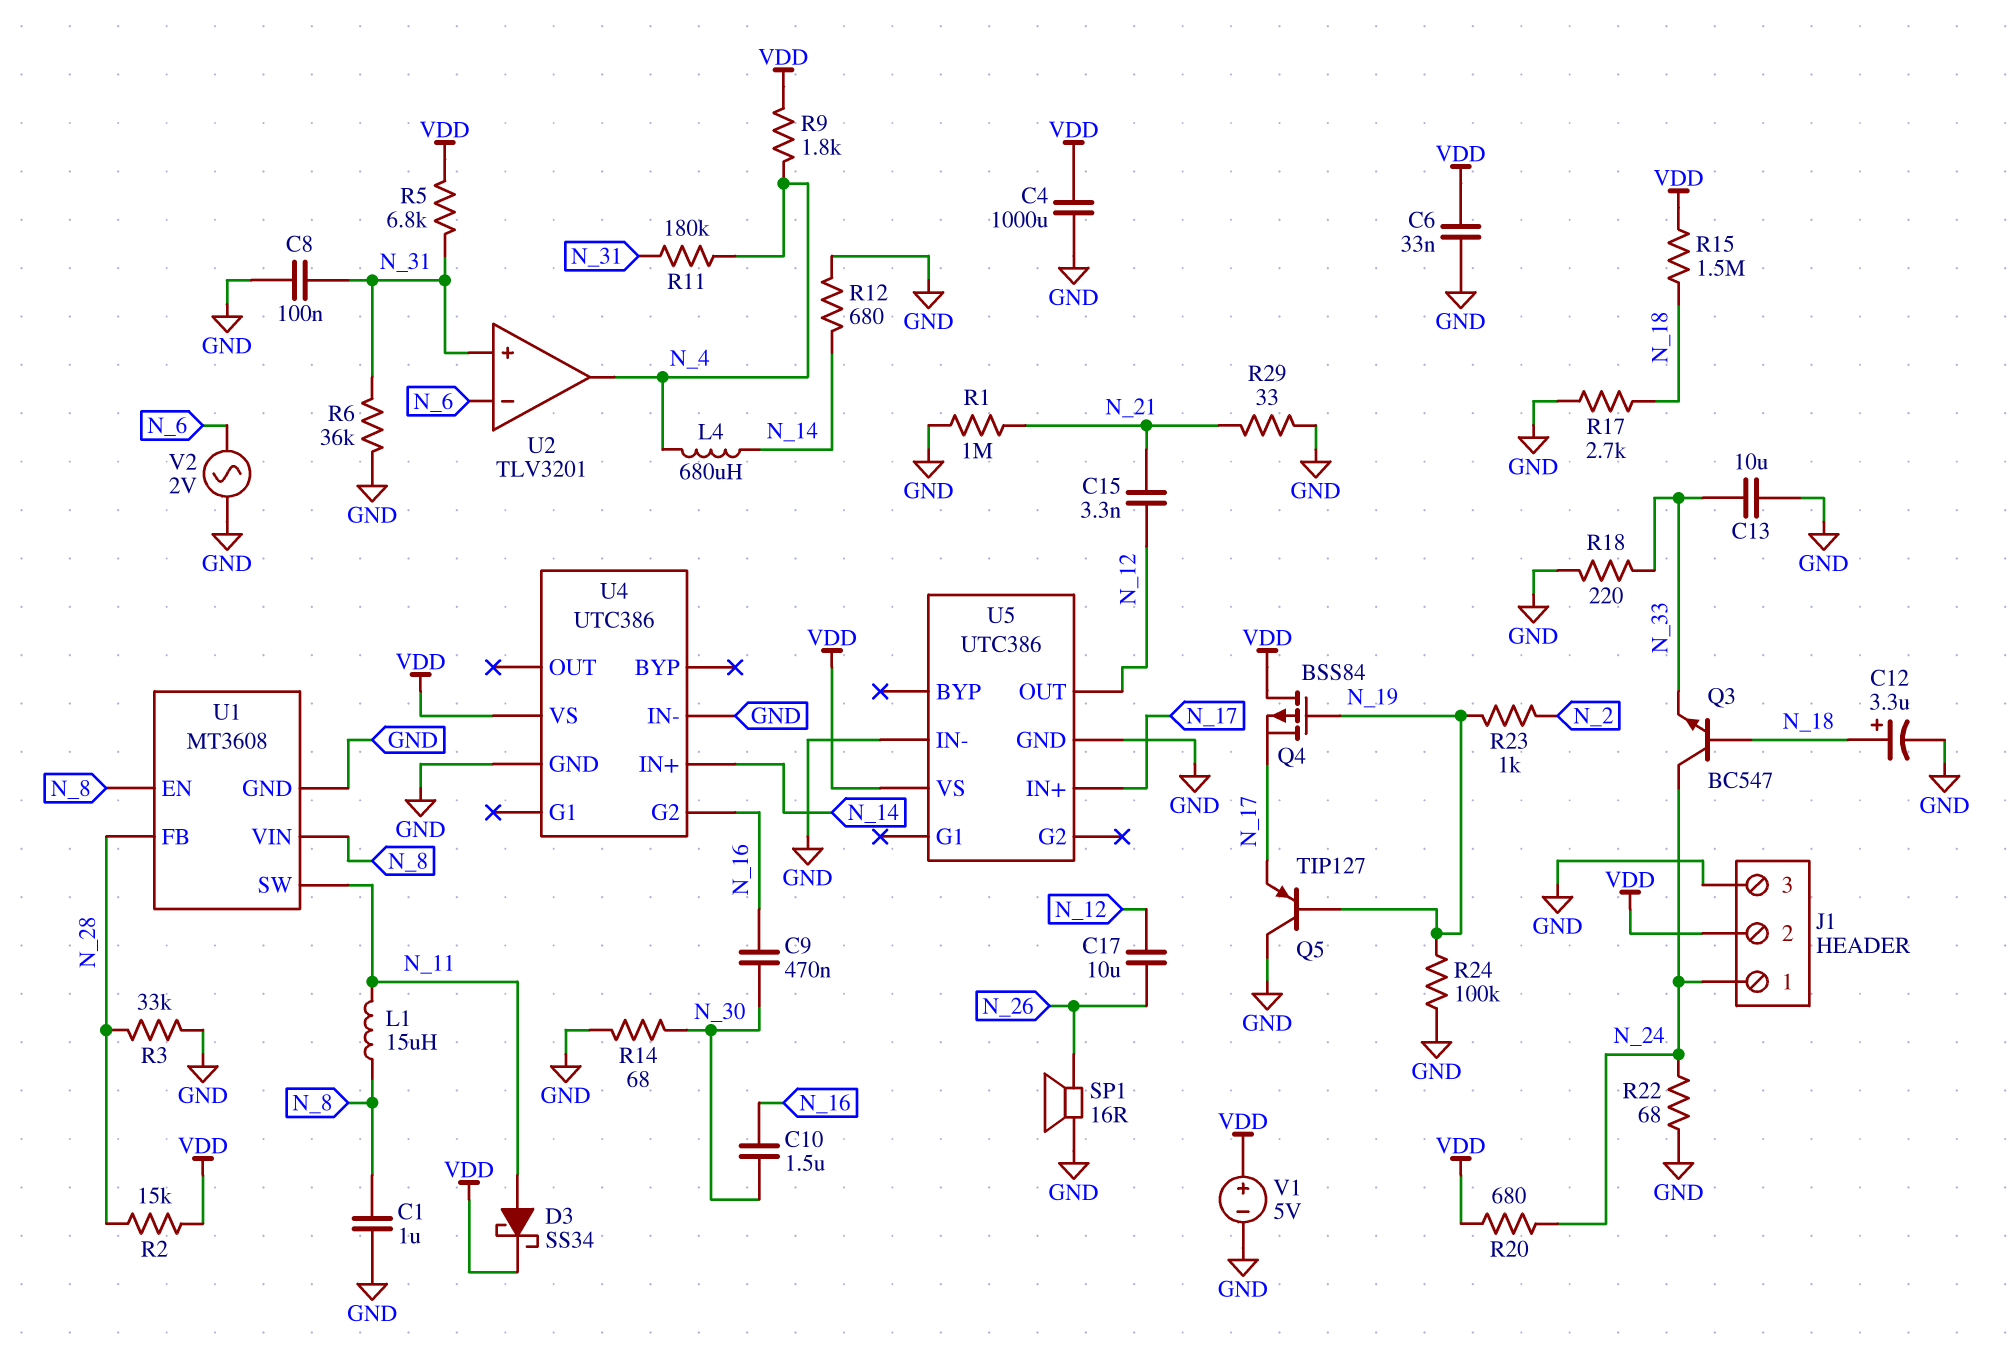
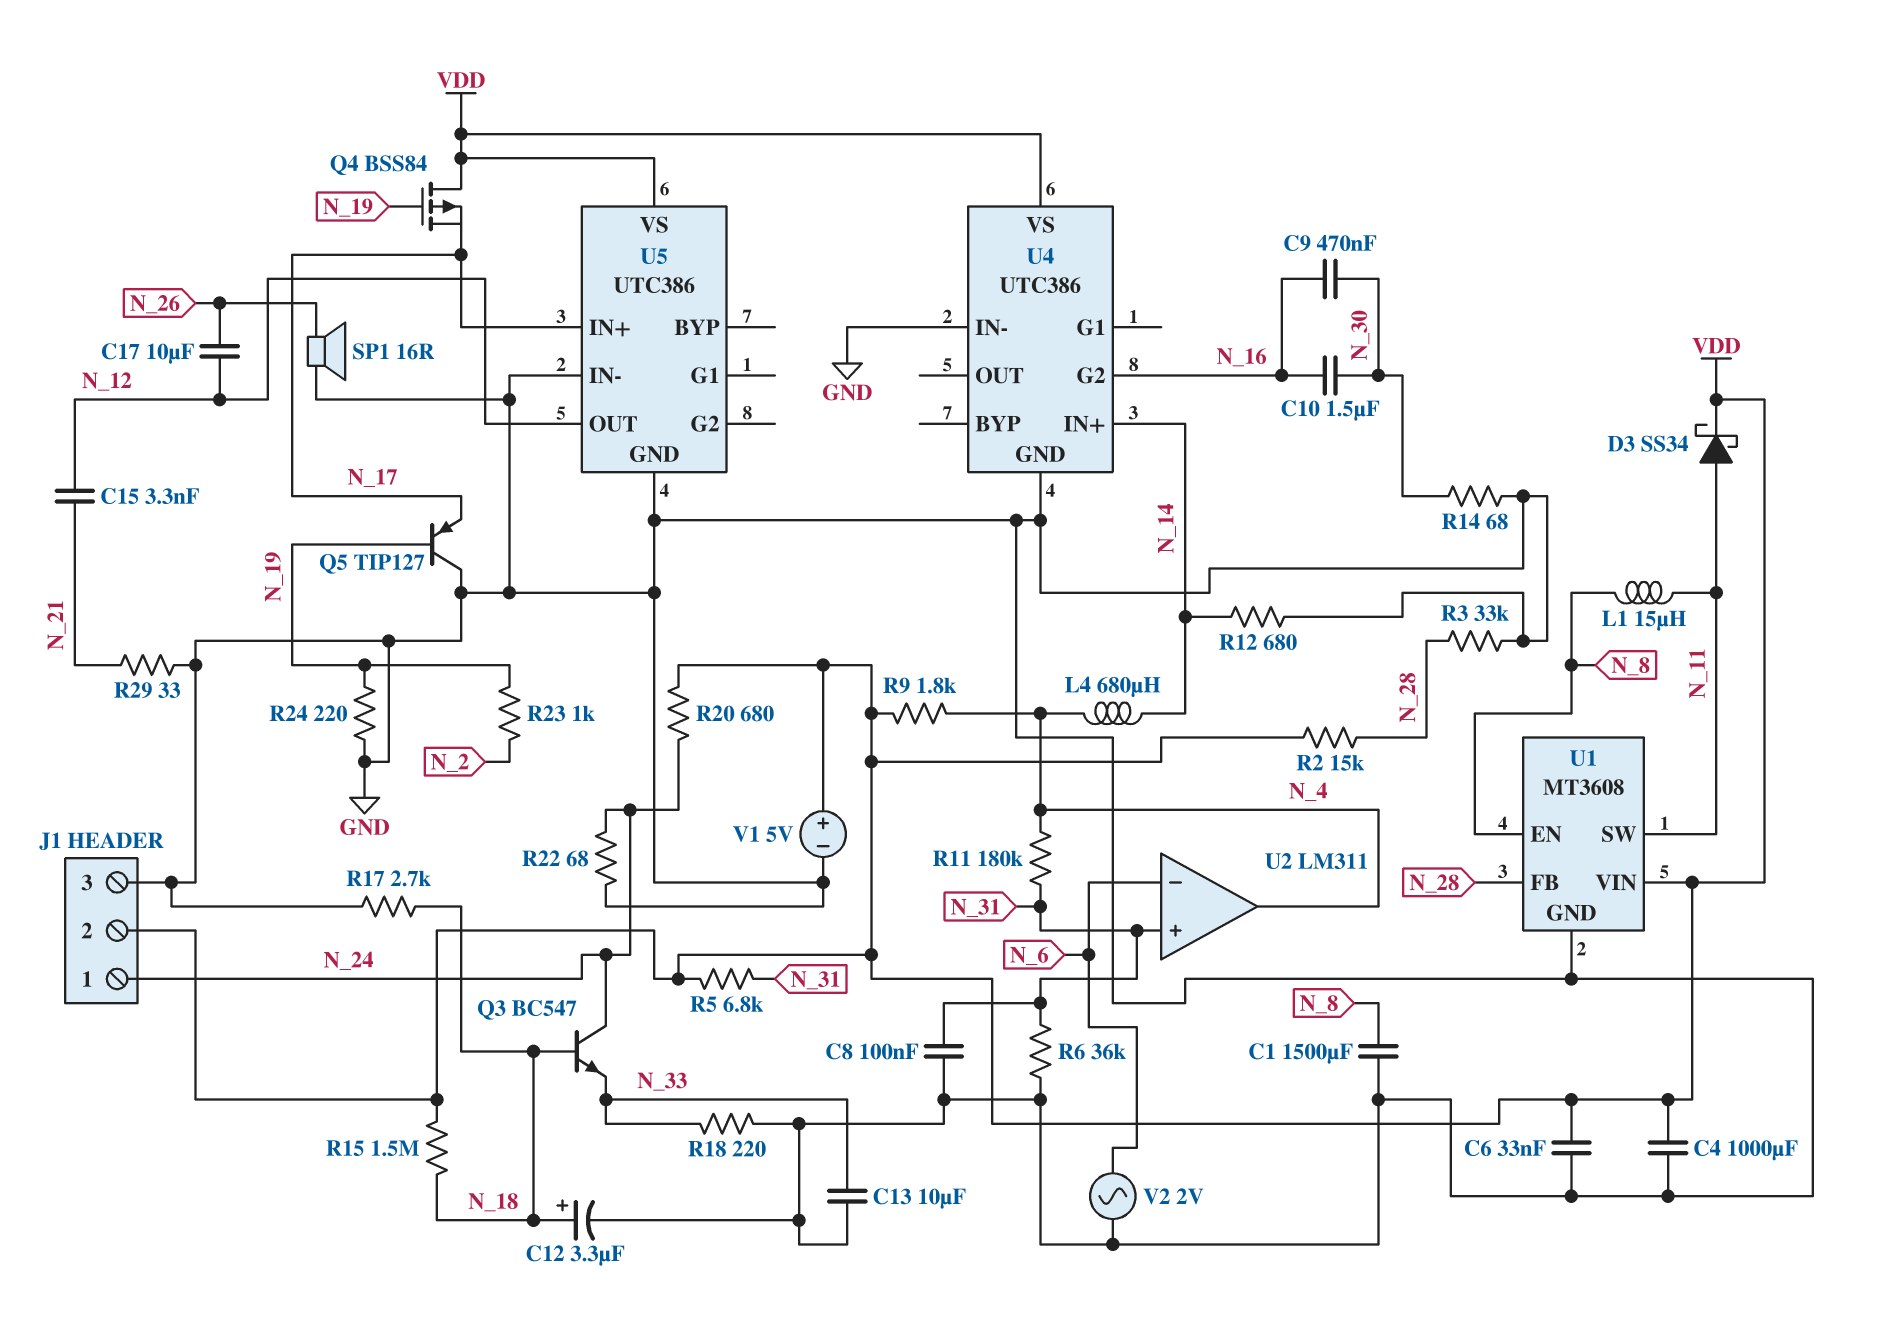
C1: 1uF (GND, N_8) -> 1500uF (GND, N_8)
R1: 1M (GND, N_21) -> none
R24: 100k (GND, N_19) -> 220 (GND, N_19)
U1 pin VIN: N_8 -> VDD
U2: TLV3201 -> LM311

